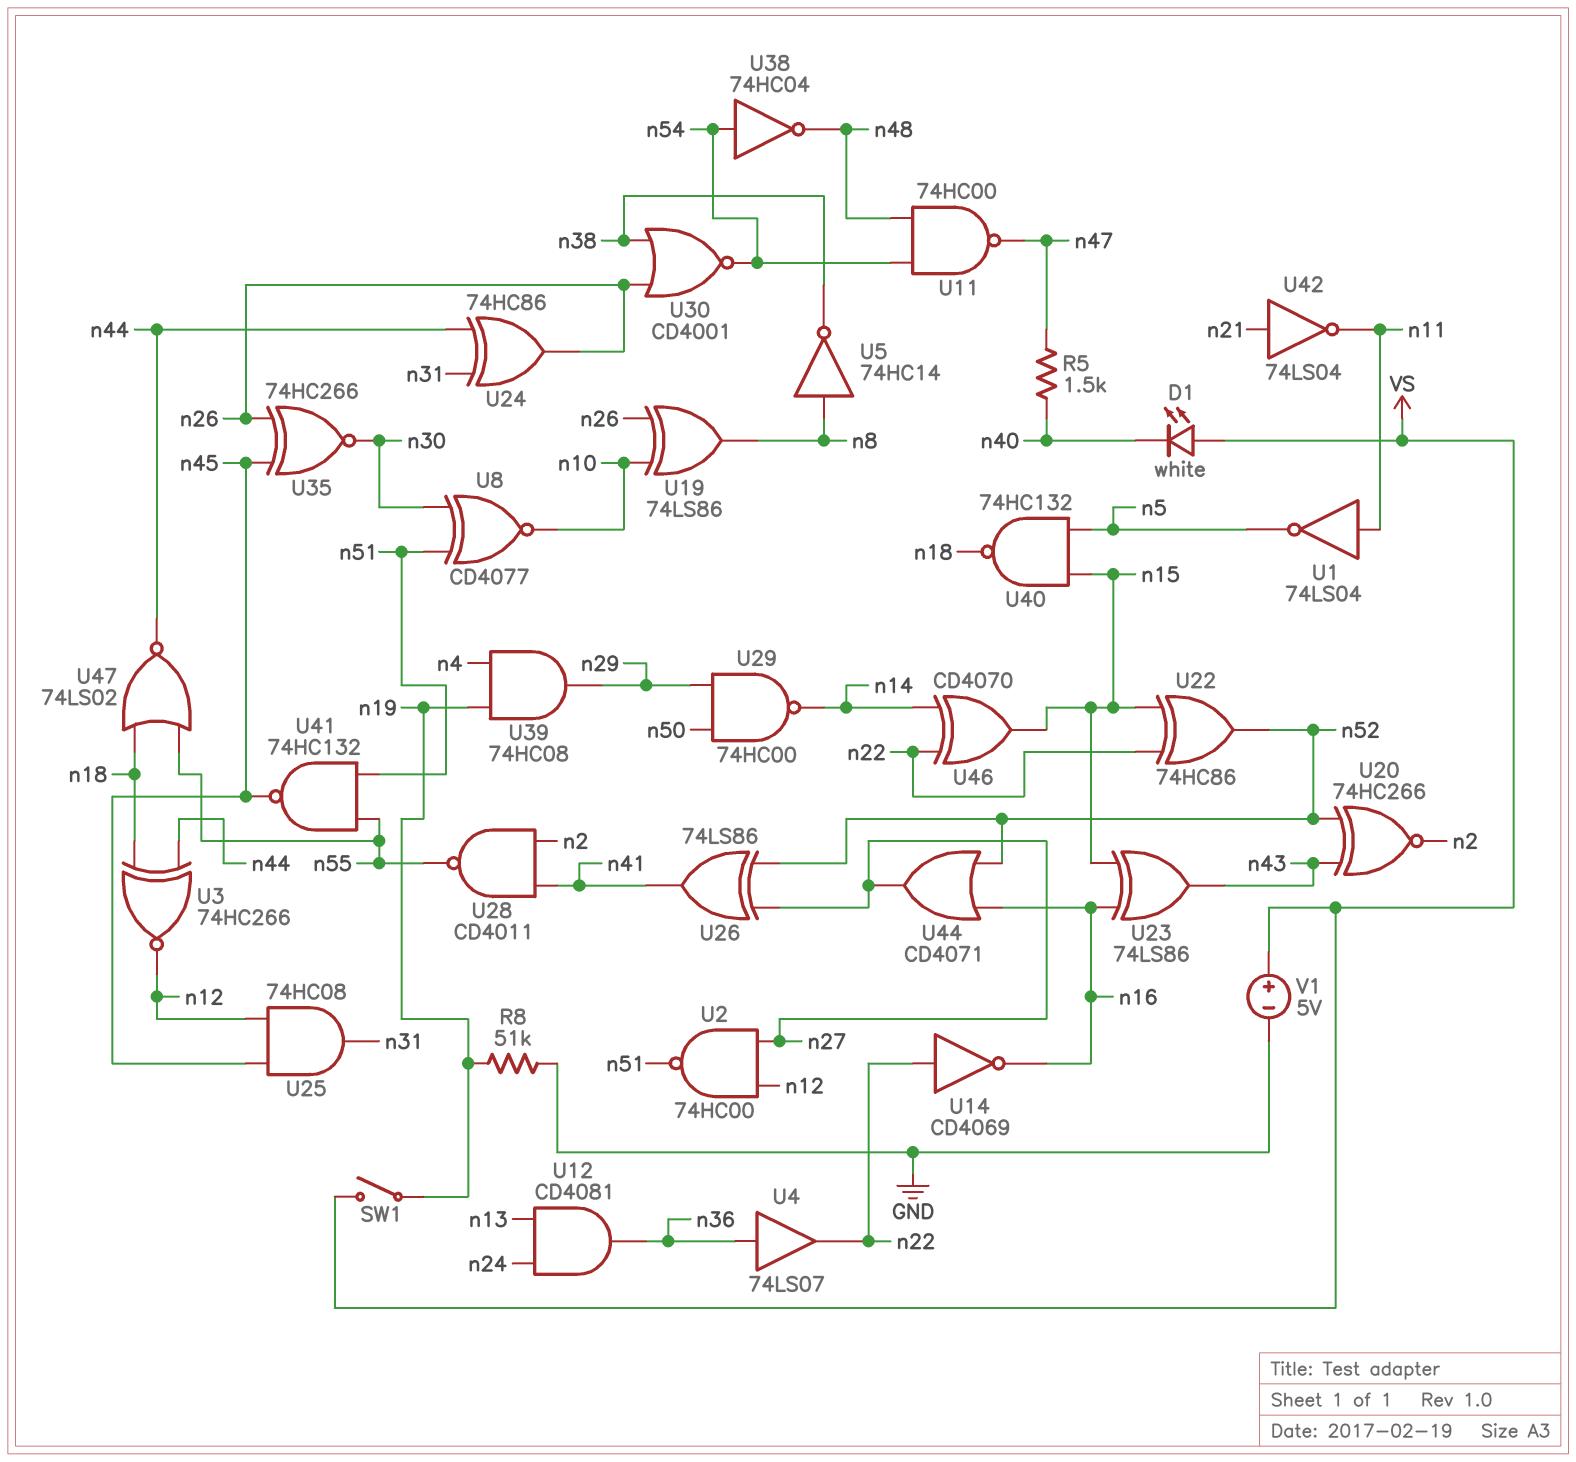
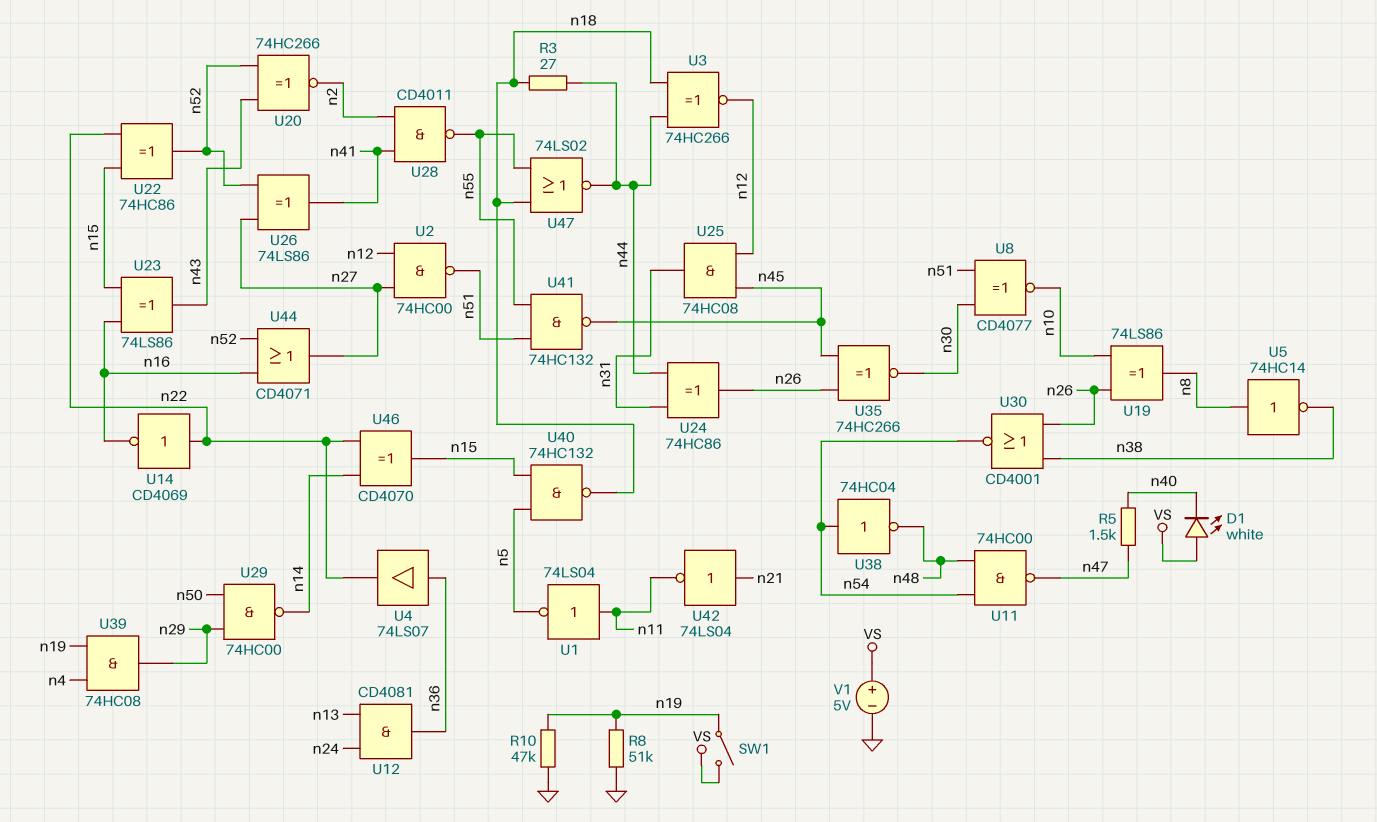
R3: none -> 27 (n18, n44)
R10: none -> 47k (GND, n19)

